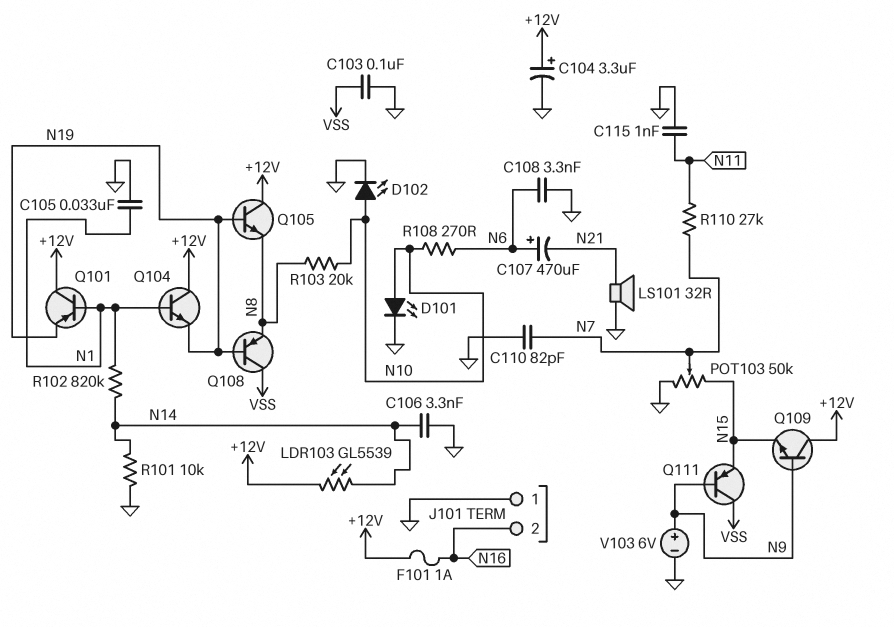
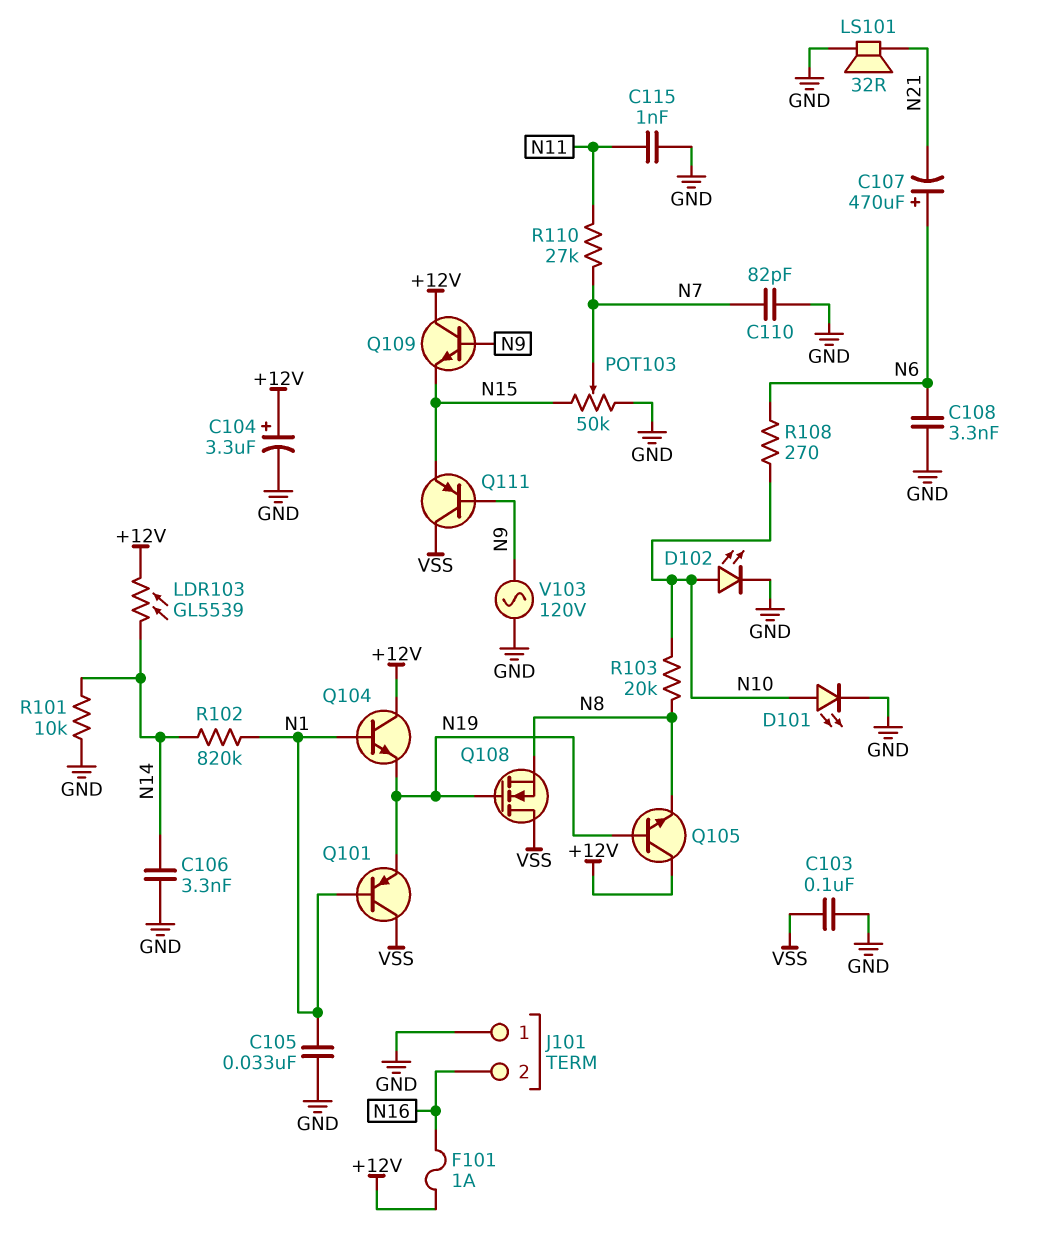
Q101: PNP (B N1, C +12V, E N19) -> PNP (B N1, C VSS, E N19)
Q108: PNP (B N19, C VSS, E N8) -> NMOS (G N19, D VSS, S N8)
V103: 6V (plus N9, minus GND) -> AC 120V (GND, N9)

